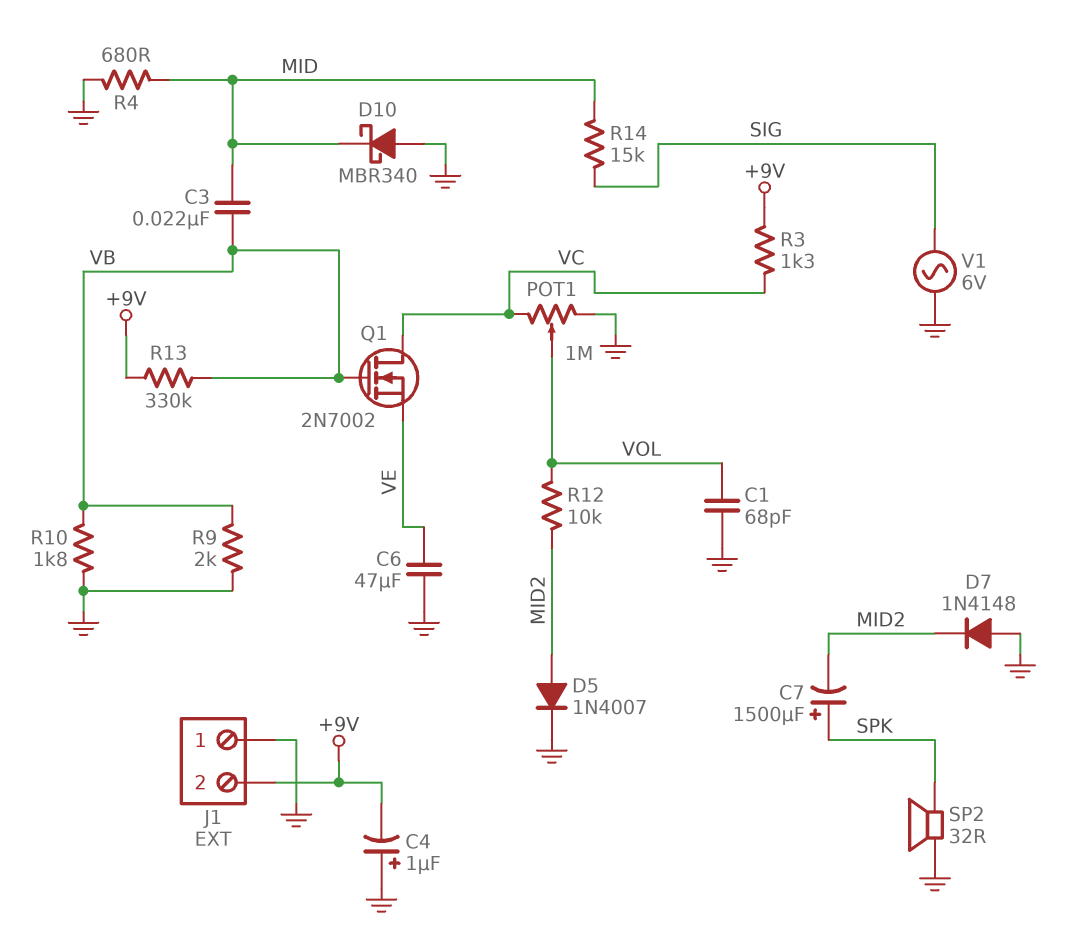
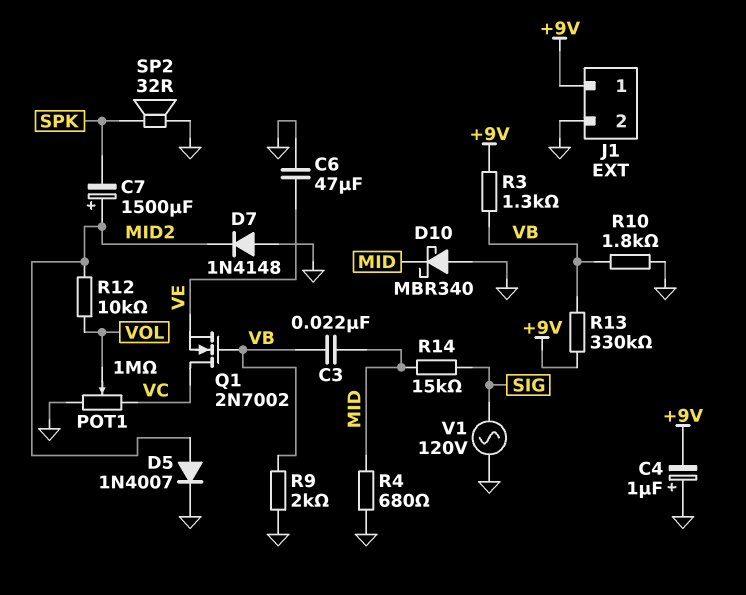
C1: 68pF (GND, VOL) -> none
C7: 1500uF (plus SPK, minus MID2) -> 1500uF (plus MID2, minus SPK)
J1 pin 1: GND -> +9V
J1 pin 2: +9V -> GND
R3: 1.3k (+9V, VC) -> 1.3k (+9V, VB)
V1: AC 6V (GND, SIG) -> AC 120V (GND, SIG)

